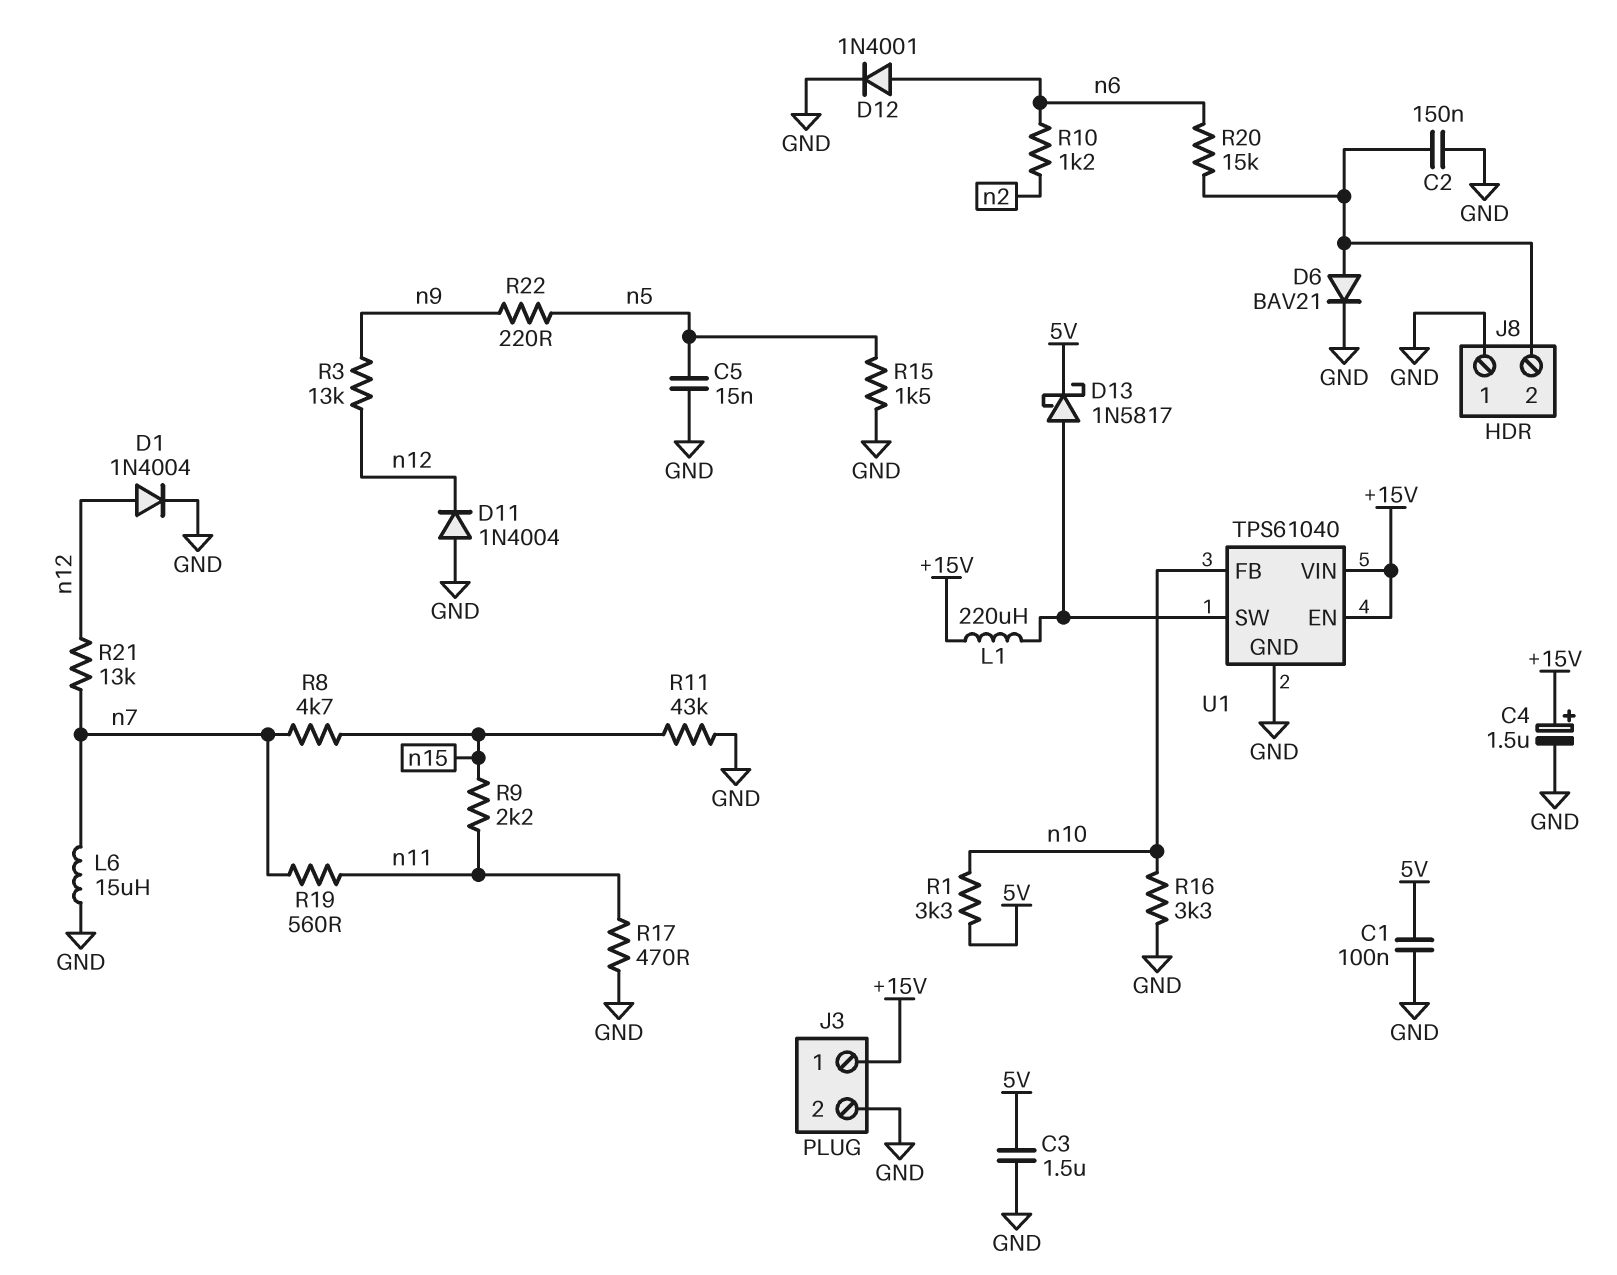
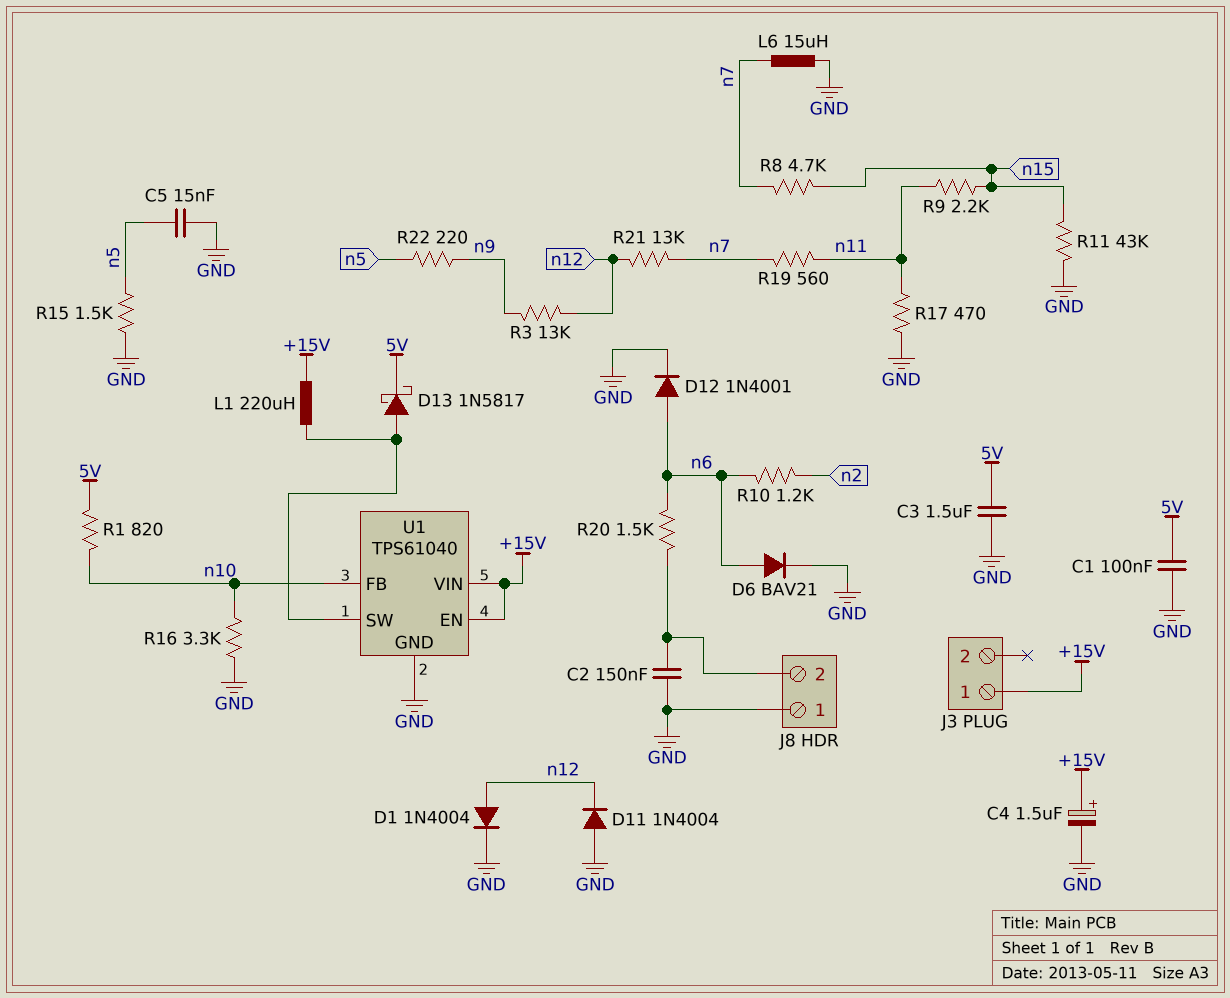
D6: diode BAV21 (A J8/2, K GND) -> diode BAV21 (A n6, K GND)
J3 pin 2: GND -> none
R1: 3.3k (5V, n10) -> 820 (5V, n10)
R20: 15k (J8/2, n6) -> 1.5k (J8/2, n6)

